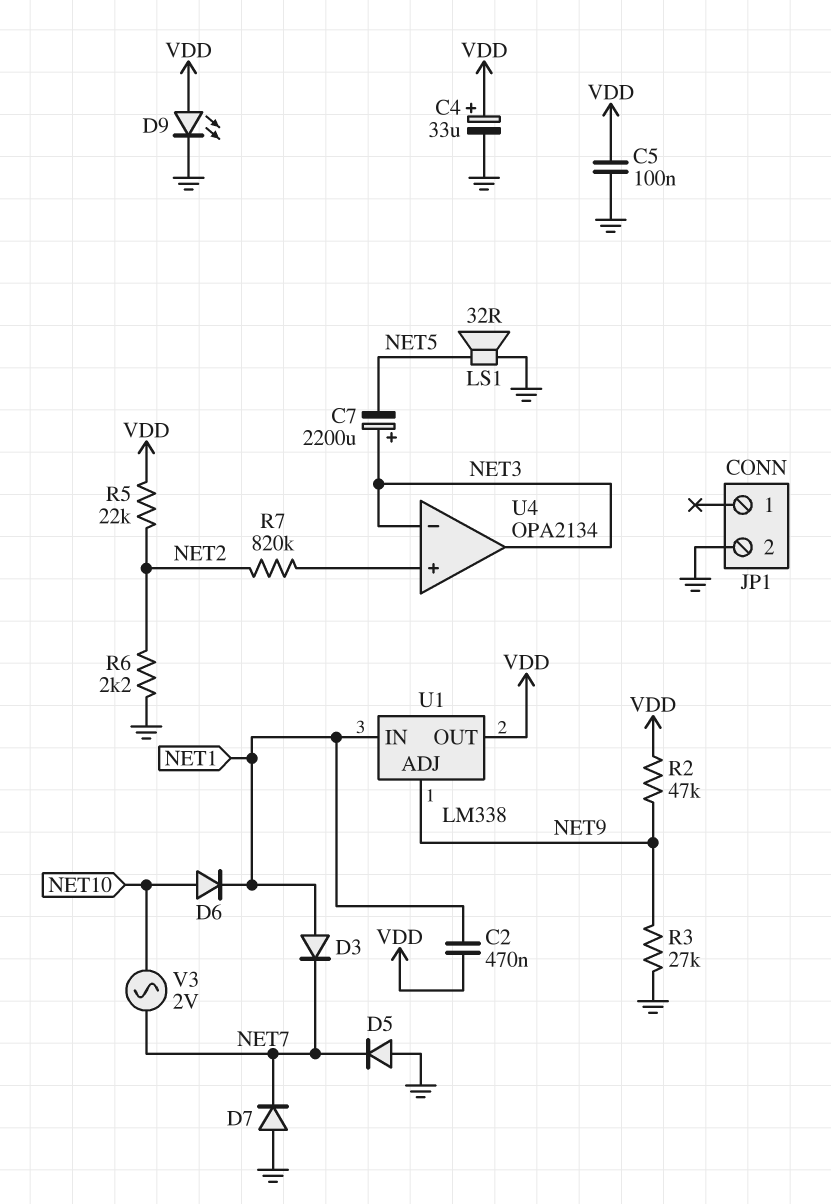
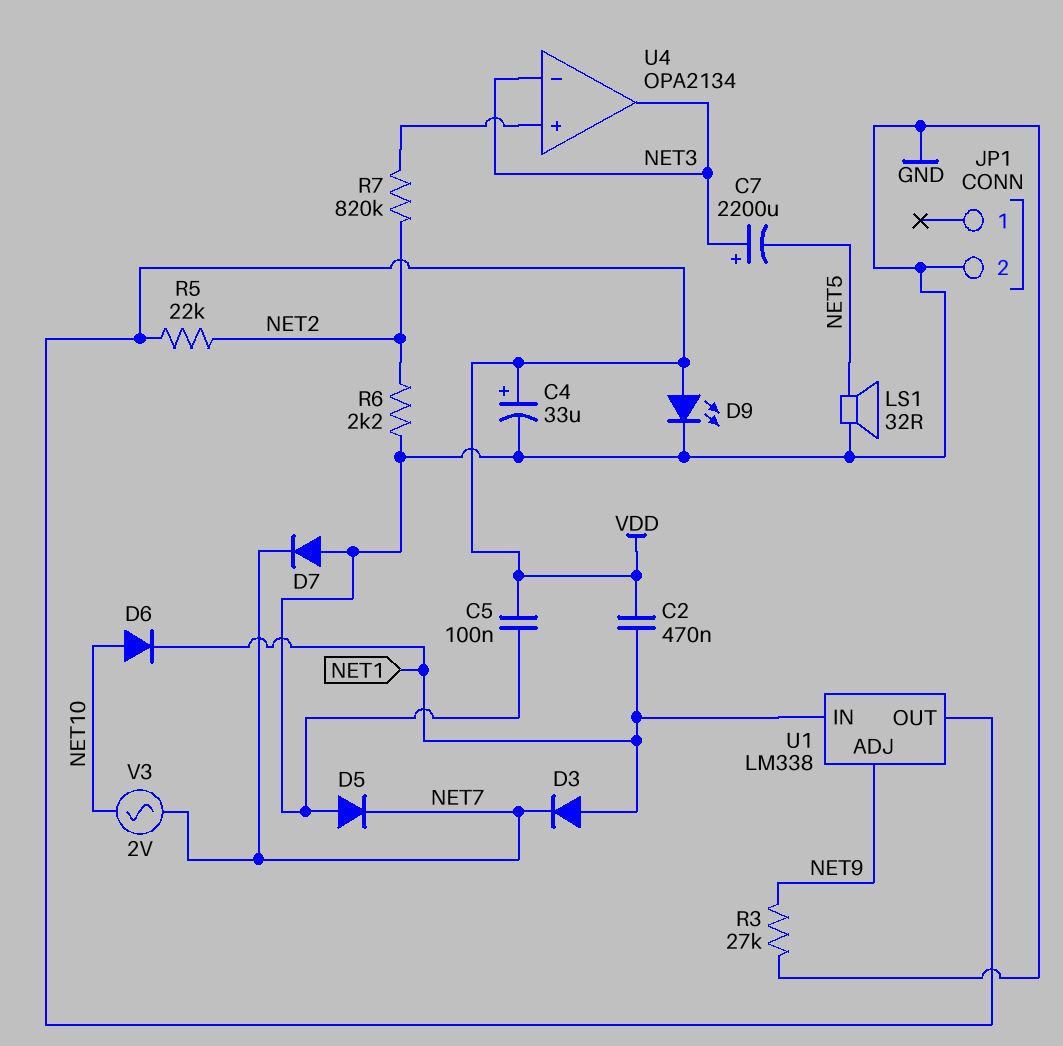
R2: 47k (NET9, VDD) -> none

